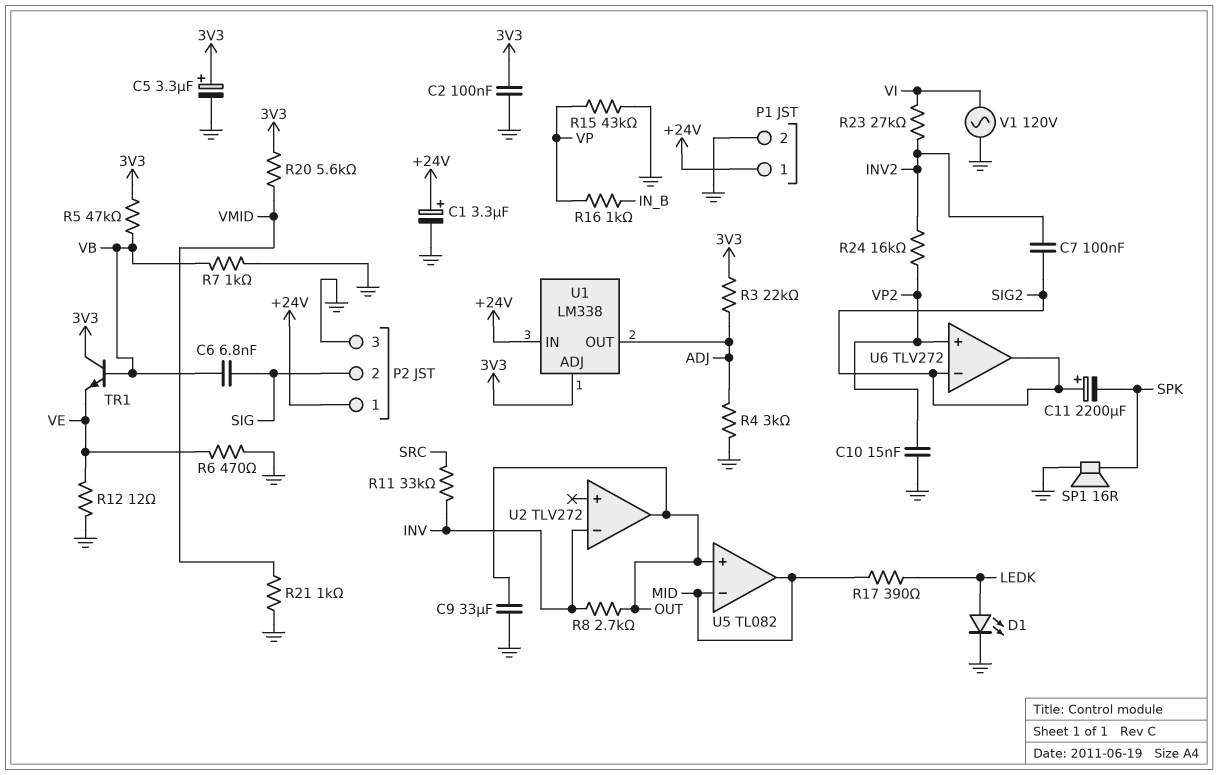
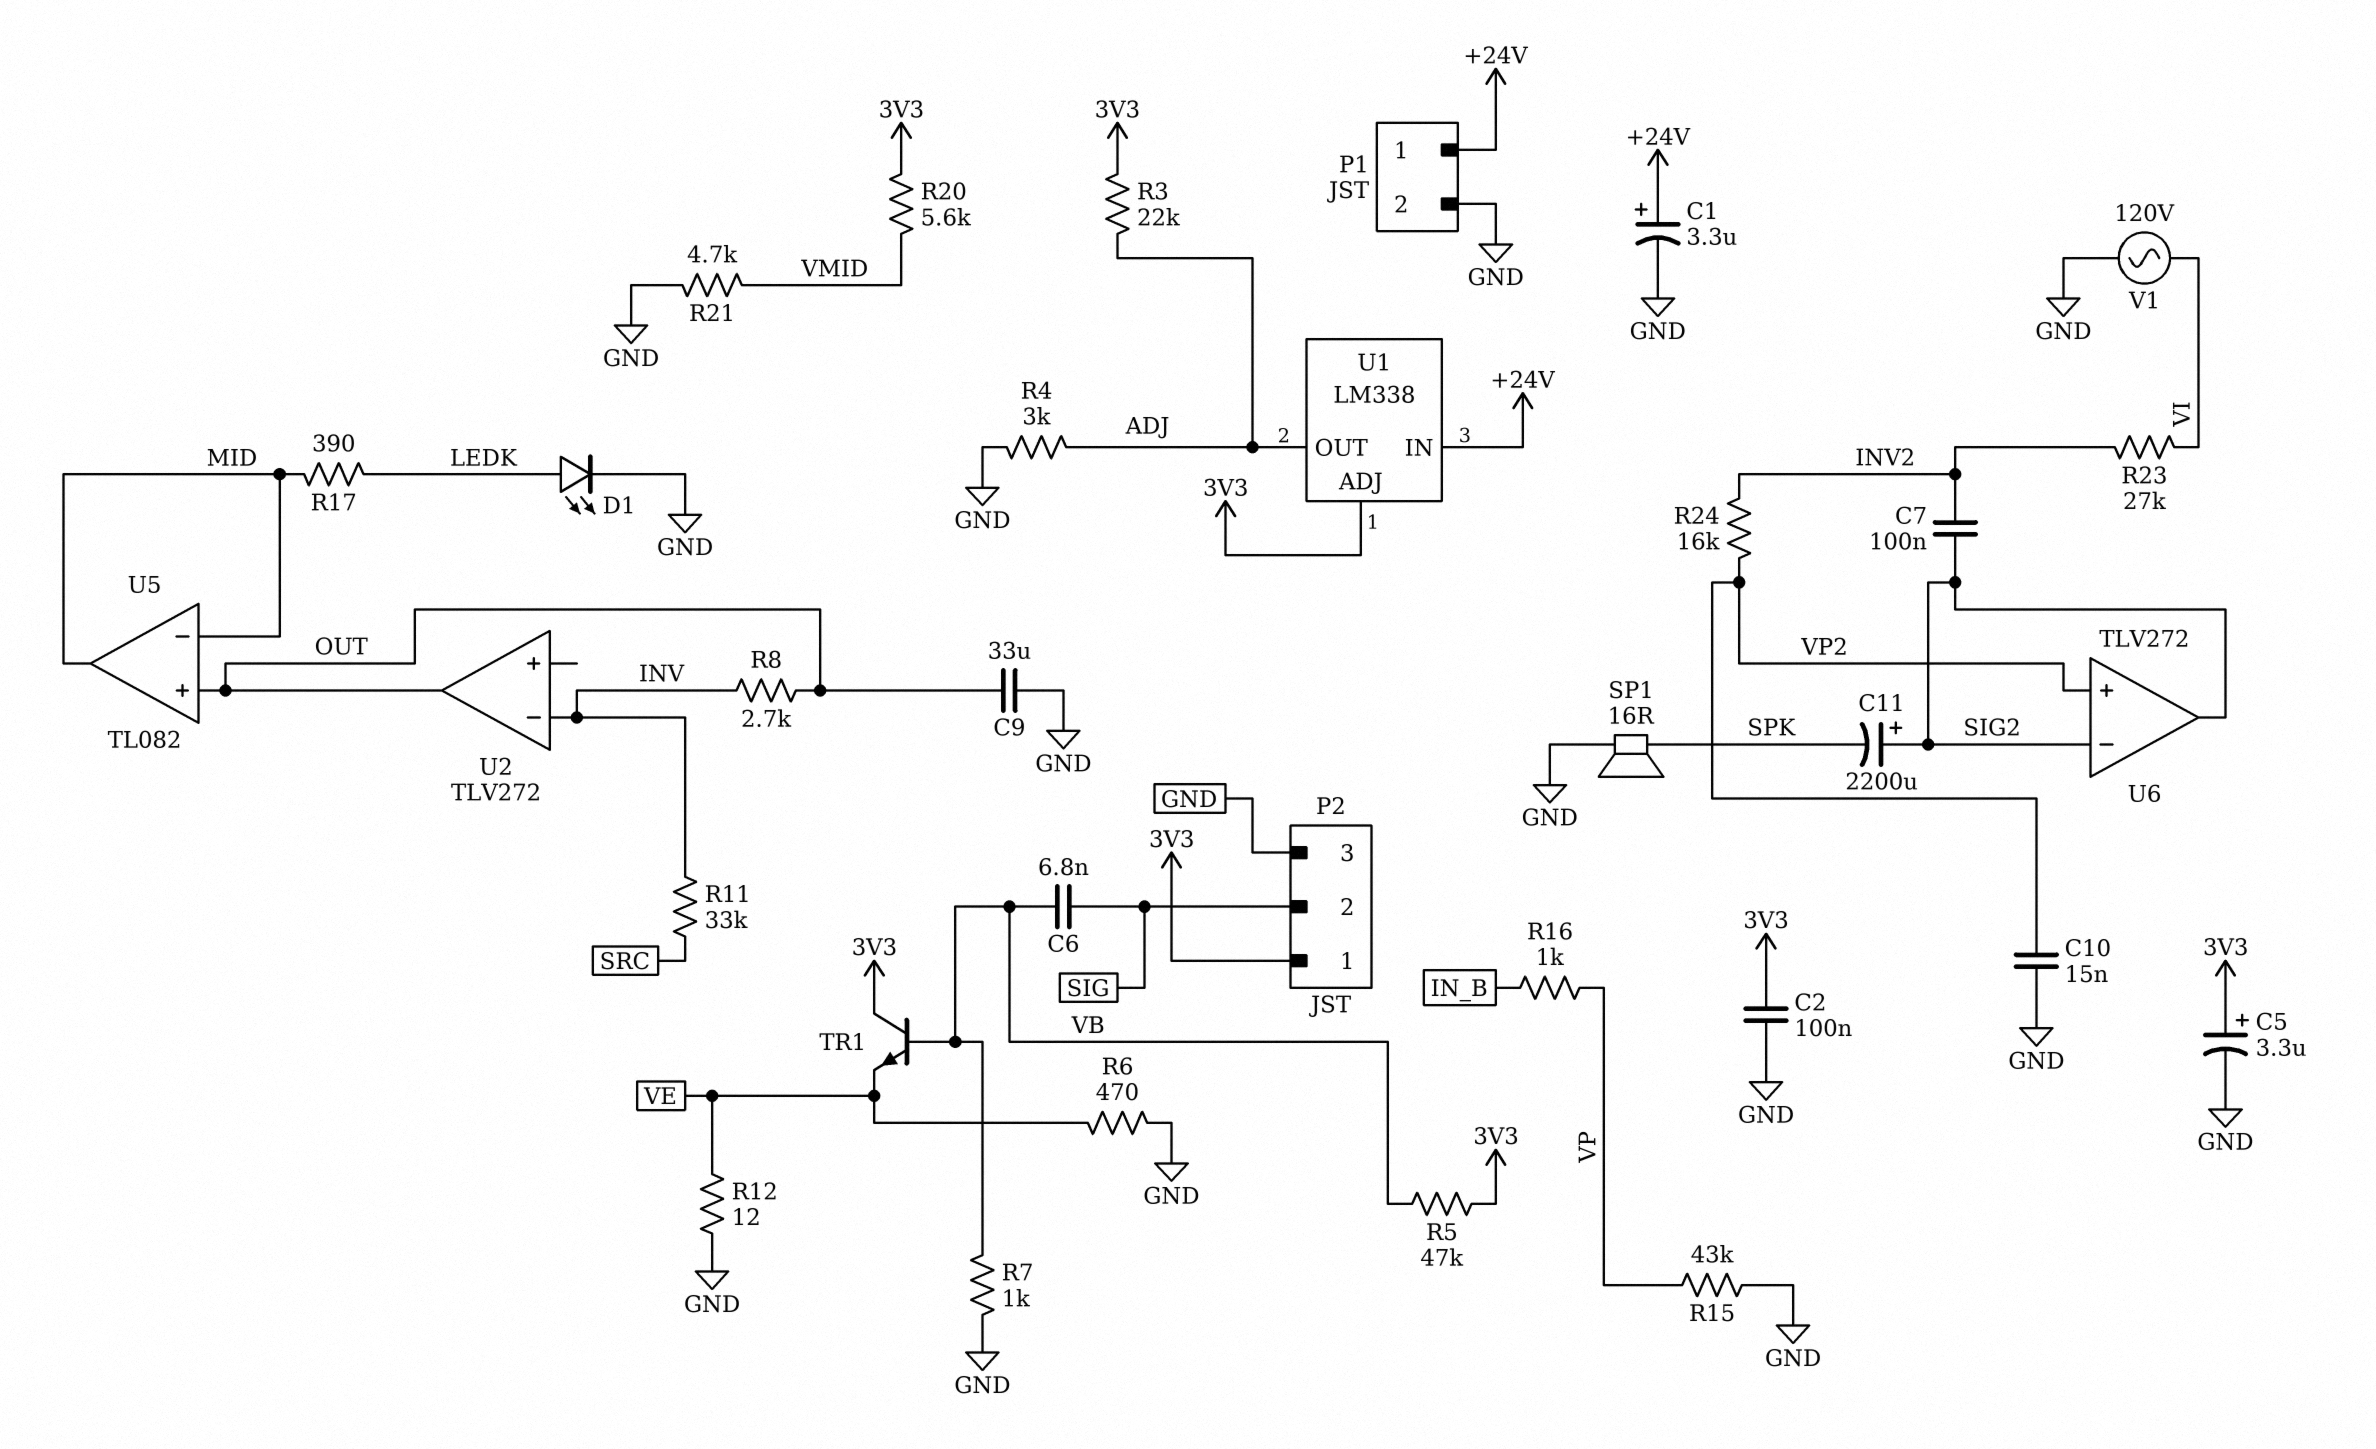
P2 pin 1: +24V -> 3V3
R21: 1k (GND, VMID) -> 4.7k (GND, VMID)

